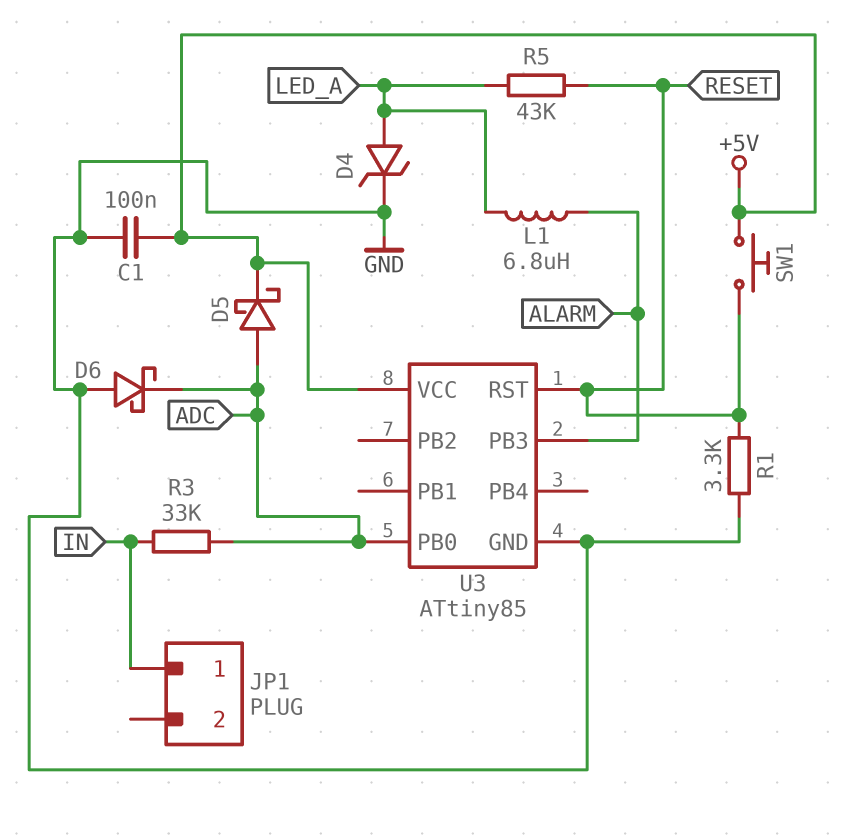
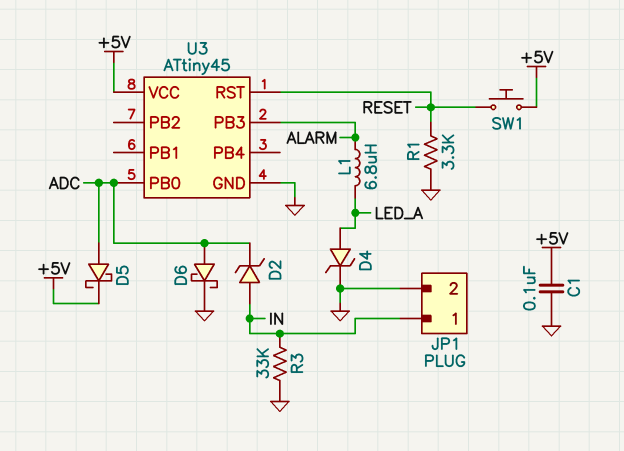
D2: none -> zener (A IN, K ADC)
D6: schottky (A GND, K ADC) -> schottky (A ADC, K GND)
JP1 pin 2: none -> GND
R3: 33k (ADC, IN) -> 33k (GND, IN)
R5: 43k (LED_A, RESET) -> none
U3: ATtiny85 -> ATtiny45

